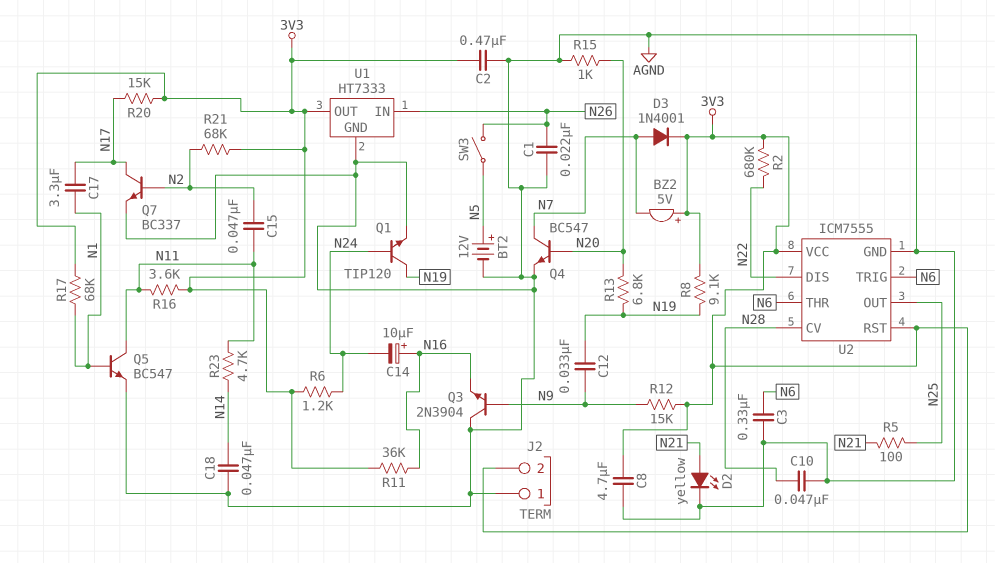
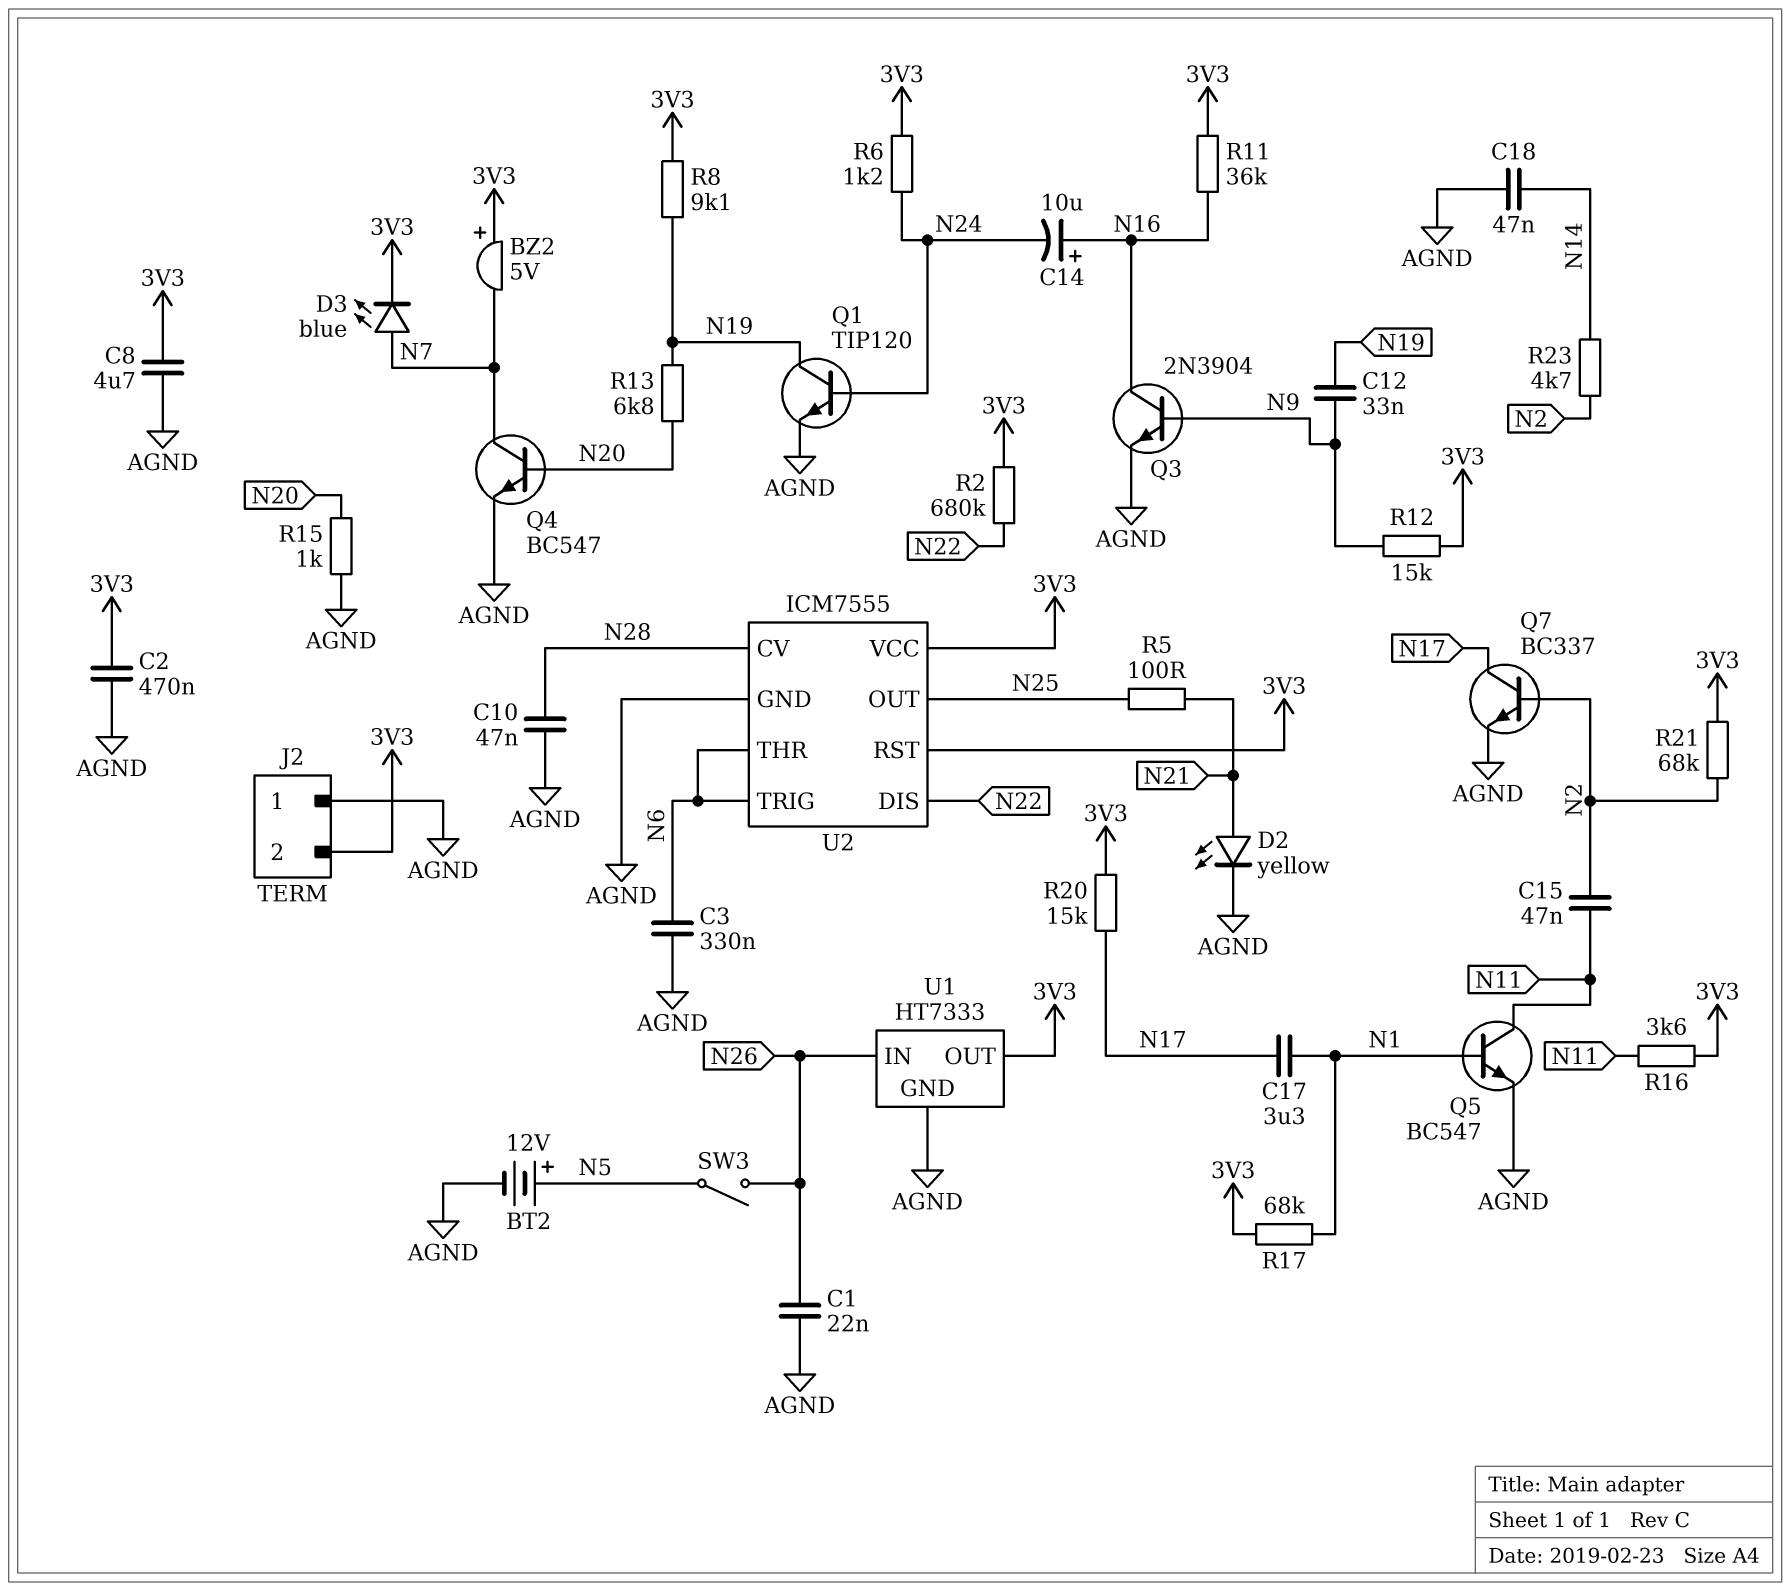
D3: diode 1N4001 (A N7, K 3V3) -> LED blue (A N7, K 3V3)
Q3: NPN 2N3904 (B N9, C AGND, E N16) -> NPN 2N3904 (B N9, C N16, E AGND)
R23: 4.7k (N11, N14) -> 4.7k (N2, N14)

